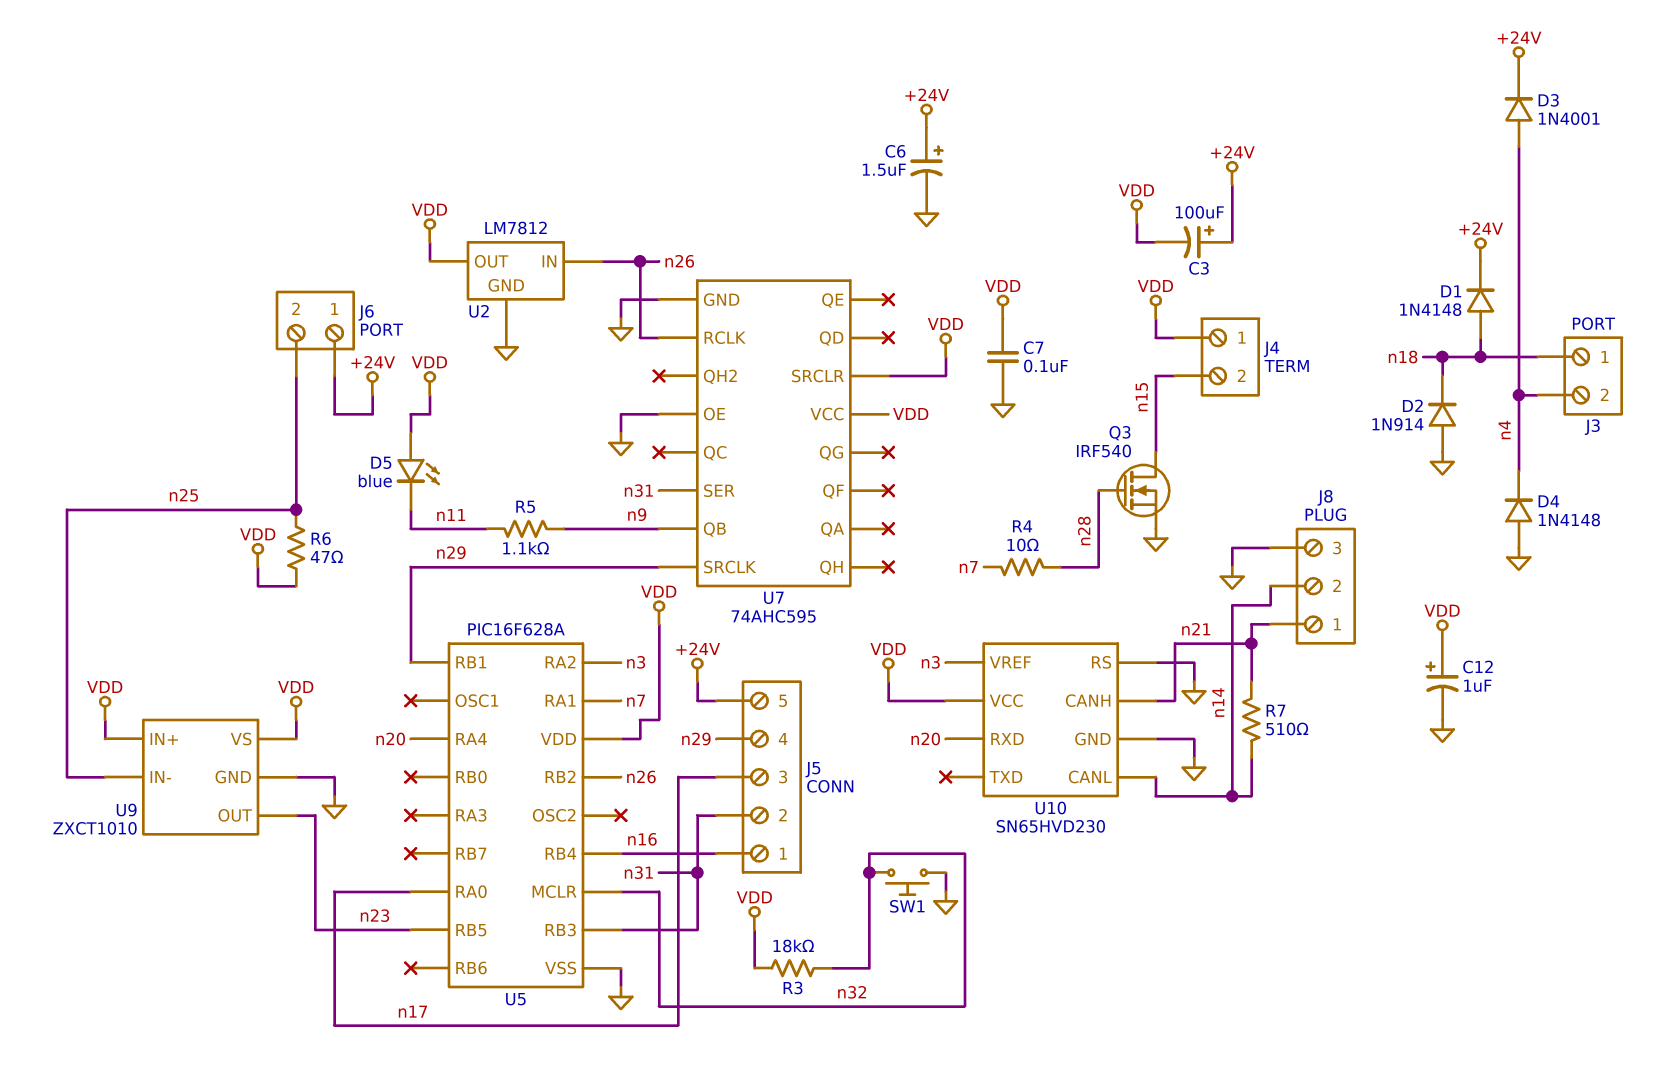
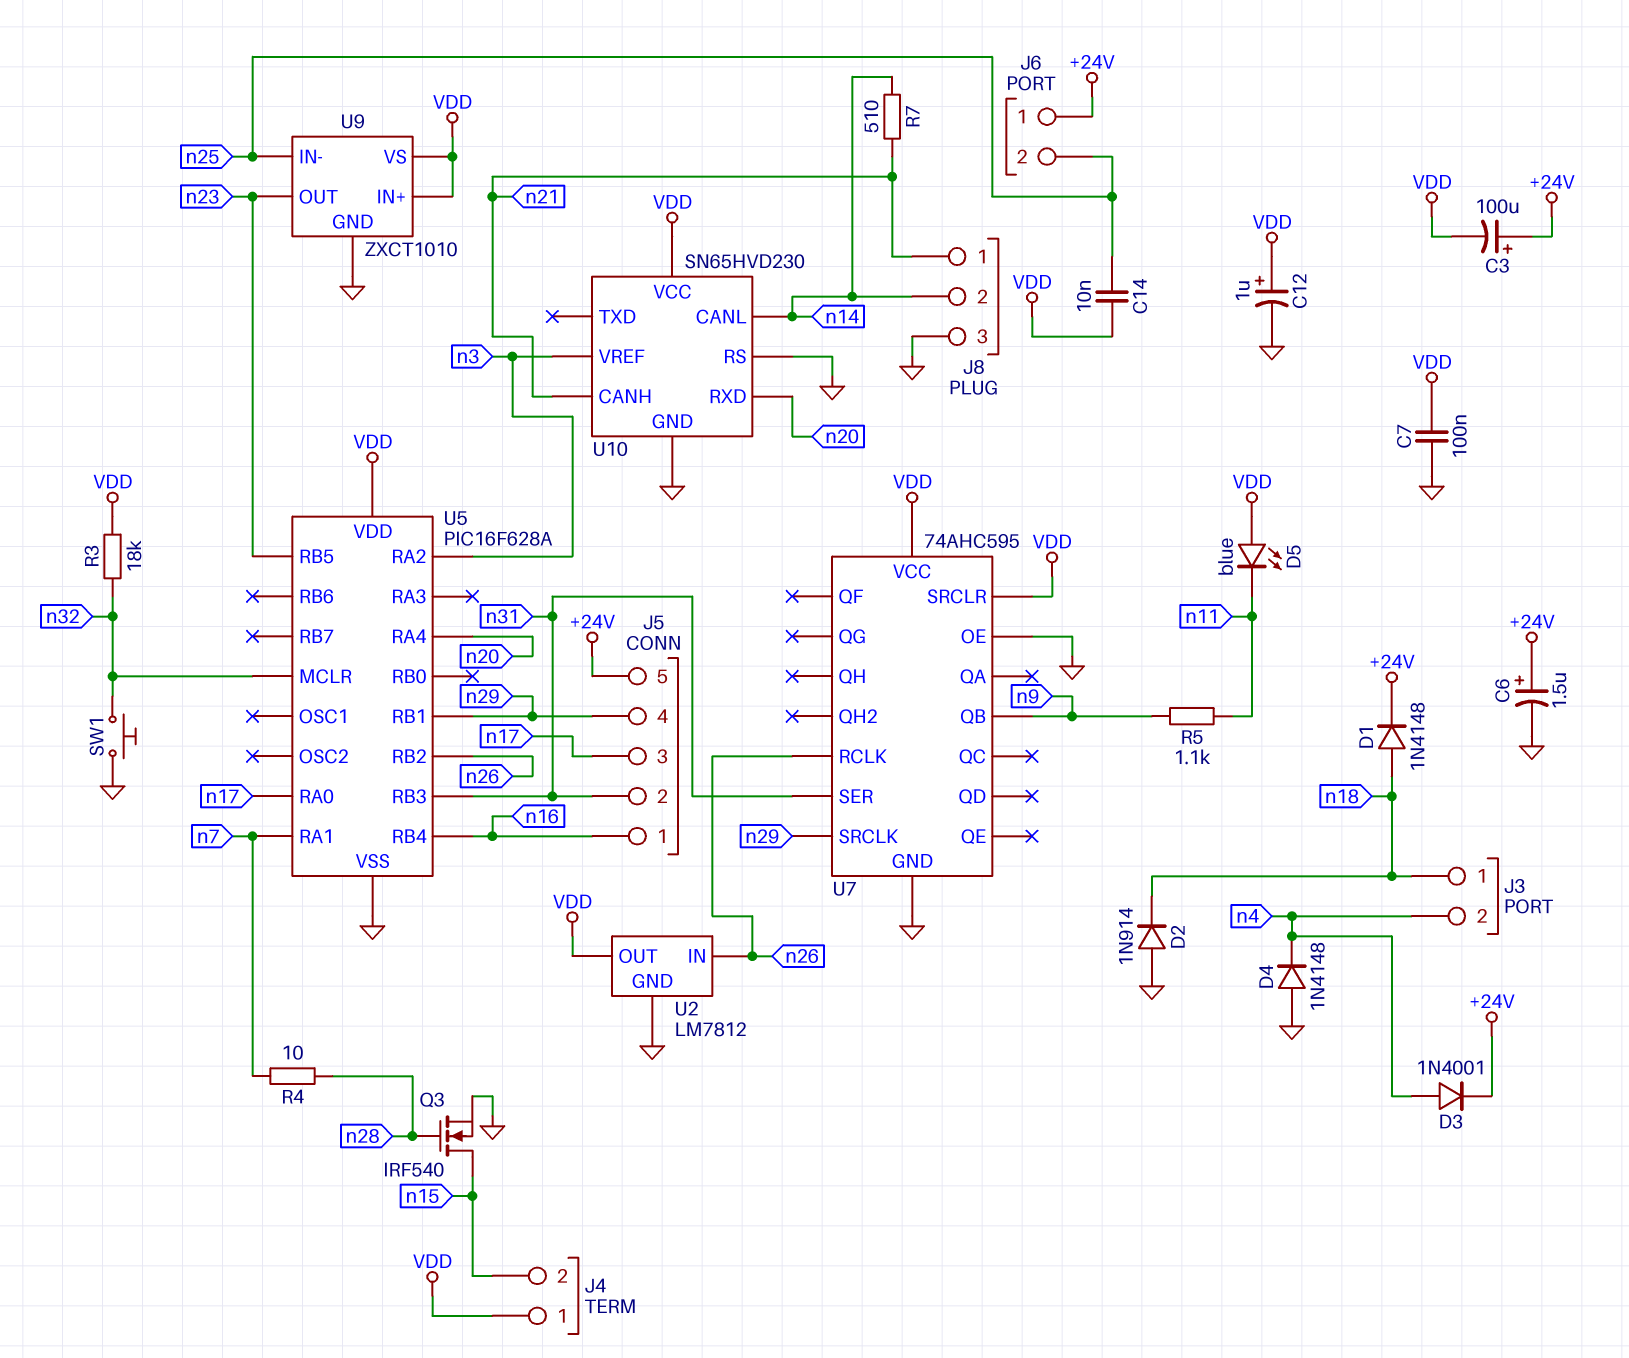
C14: none -> 10nF (VDD, n25)
R6: 47 (VDD, n25) -> none

